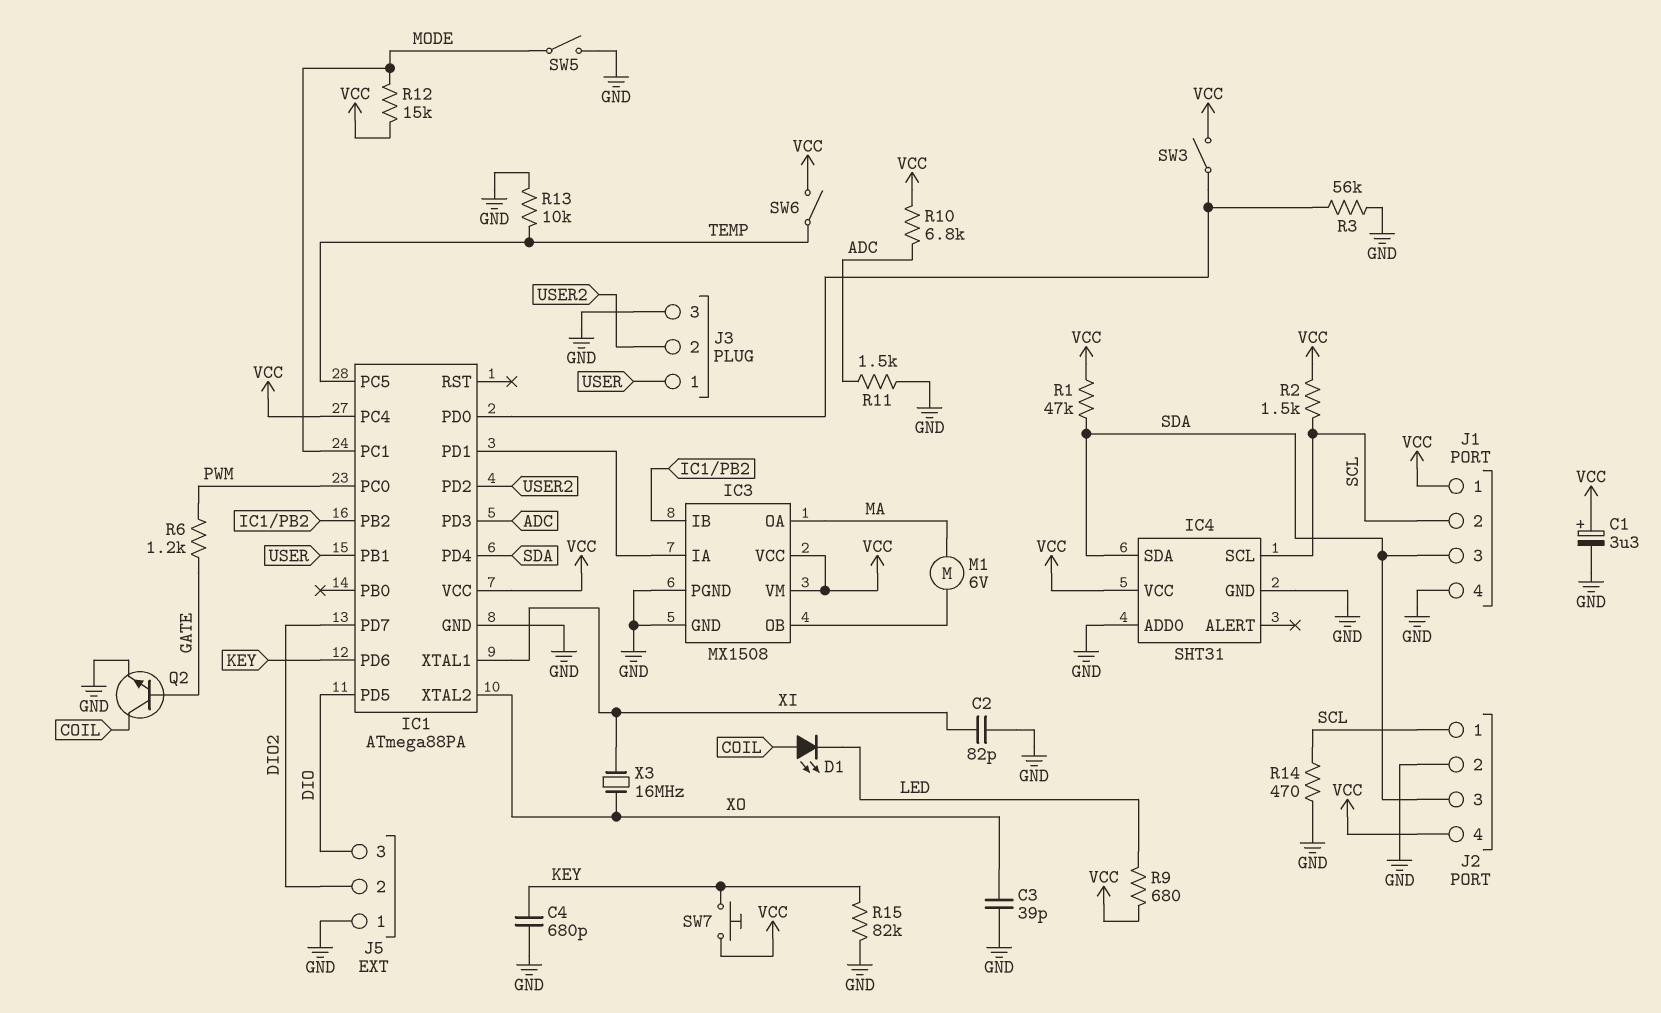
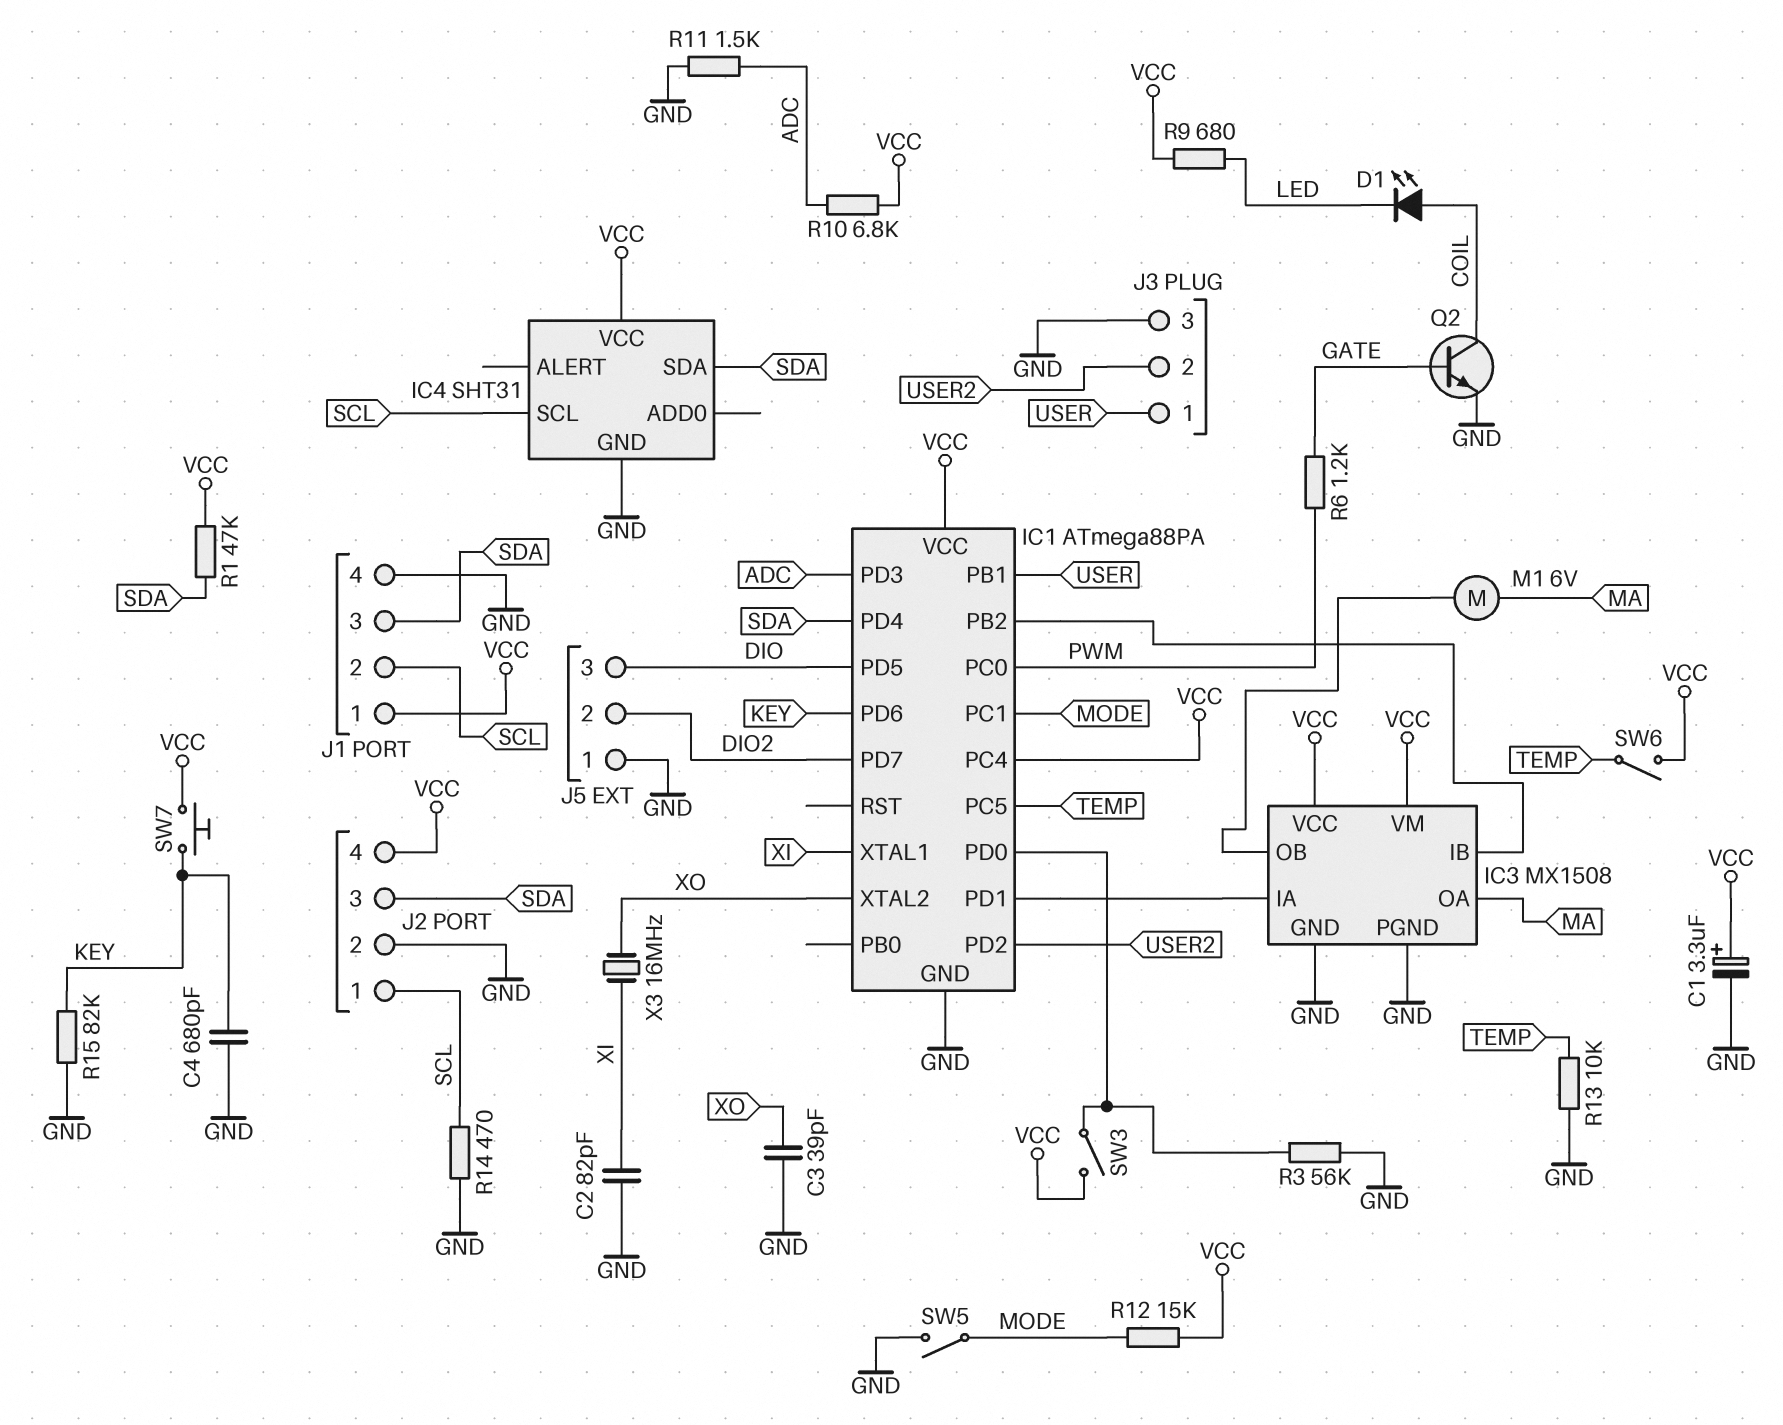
IC4 pin ADD0: GND -> none
R2: 1.5k (SCL, VCC) -> none

